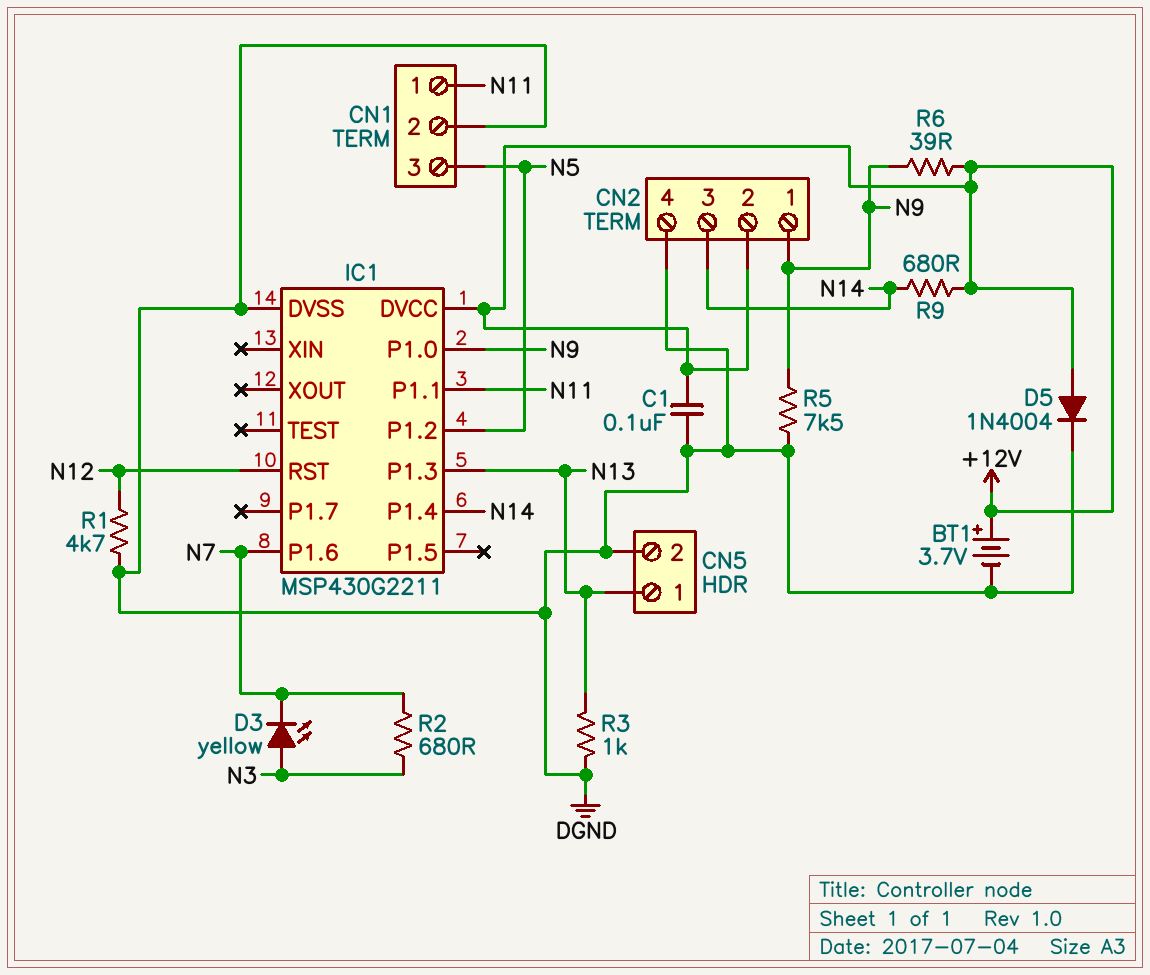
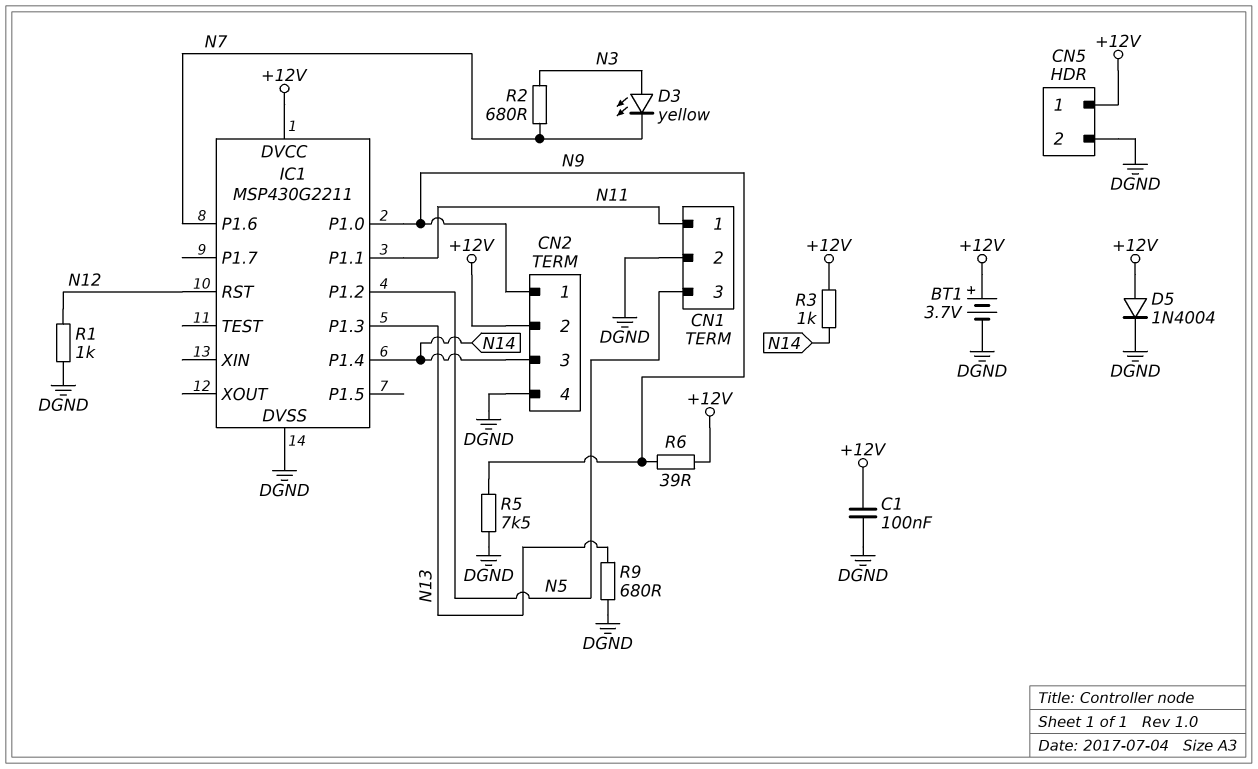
CN5 pin 1: N13 -> +12V
R1: 4.7k (DGND, N12) -> 1k (DGND, N12)
R3: 1k (DGND, N13) -> 1k (+12V, N14)
R9: 680 (+12V, N14) -> 680 (DGND, N13)

